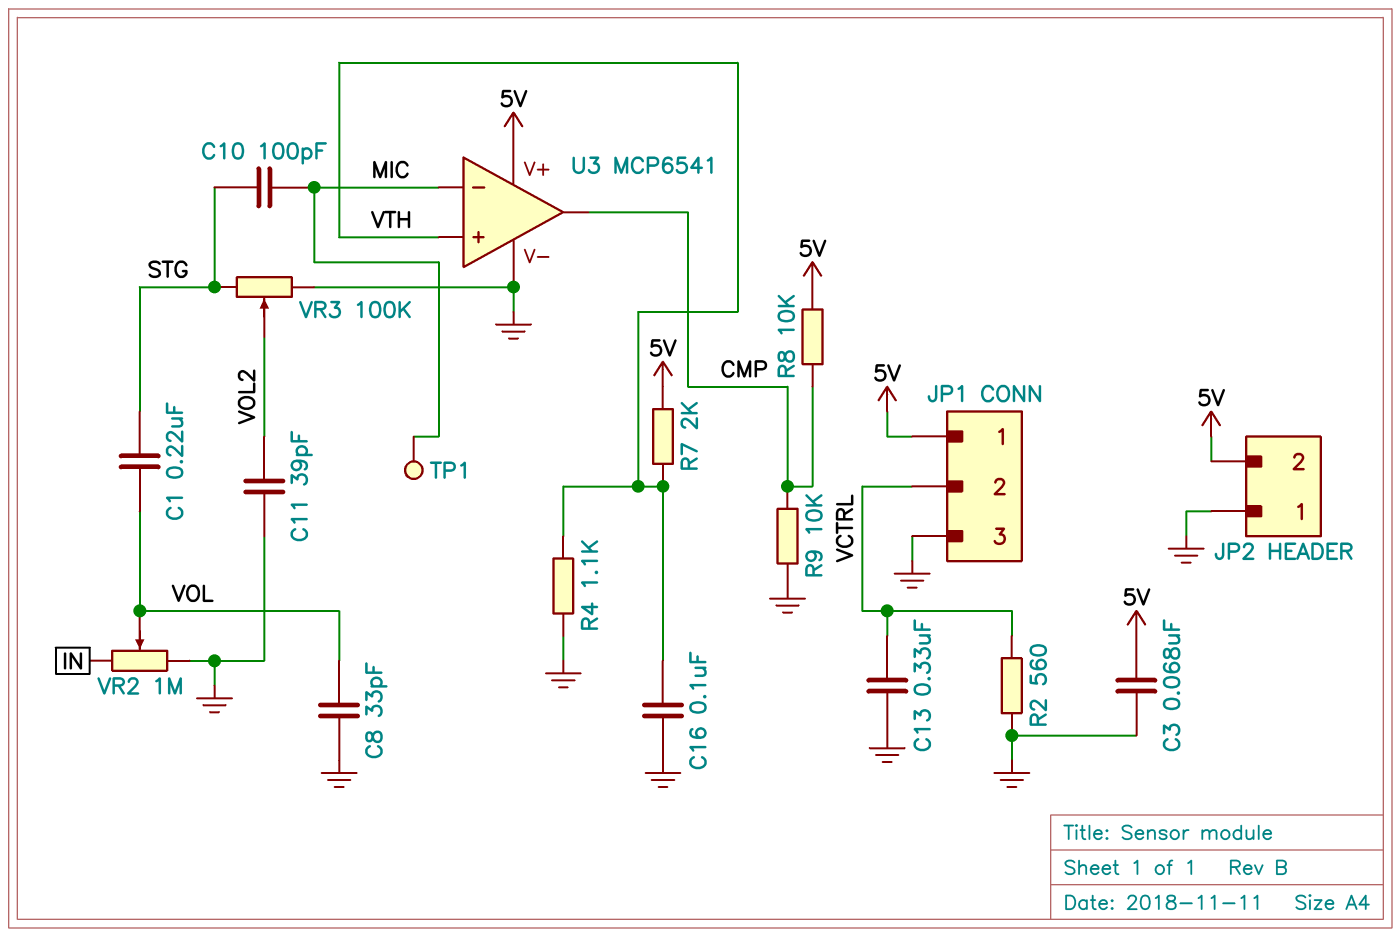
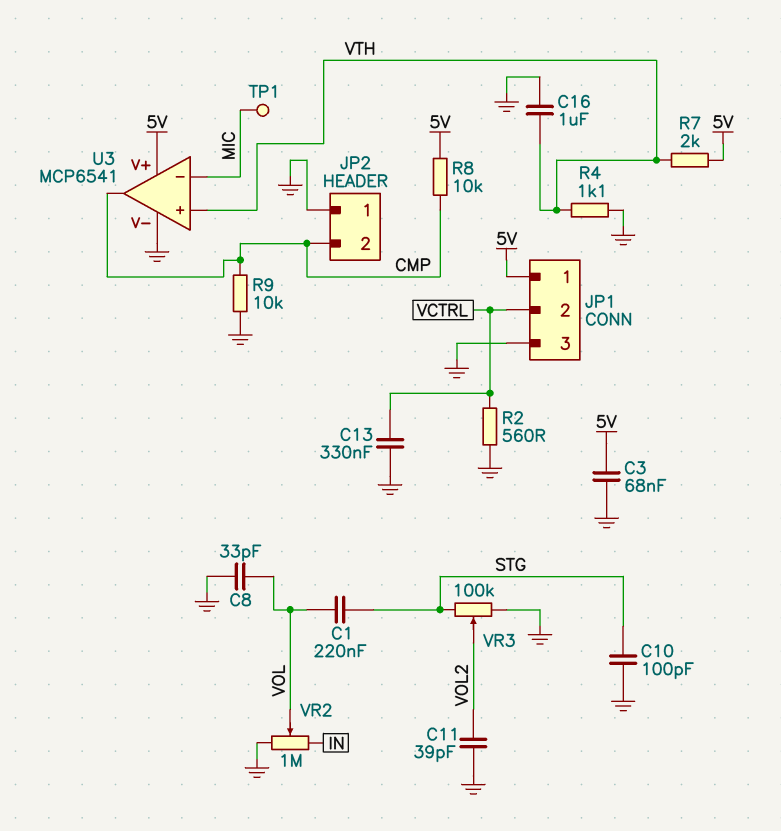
C10: 100pF (MIC, STG) -> 100pF (GND, STG)
C16: 100nF (GND, VTH) -> 1uF (GND, VTH)
JP2 pin 2: 5V -> CMP

